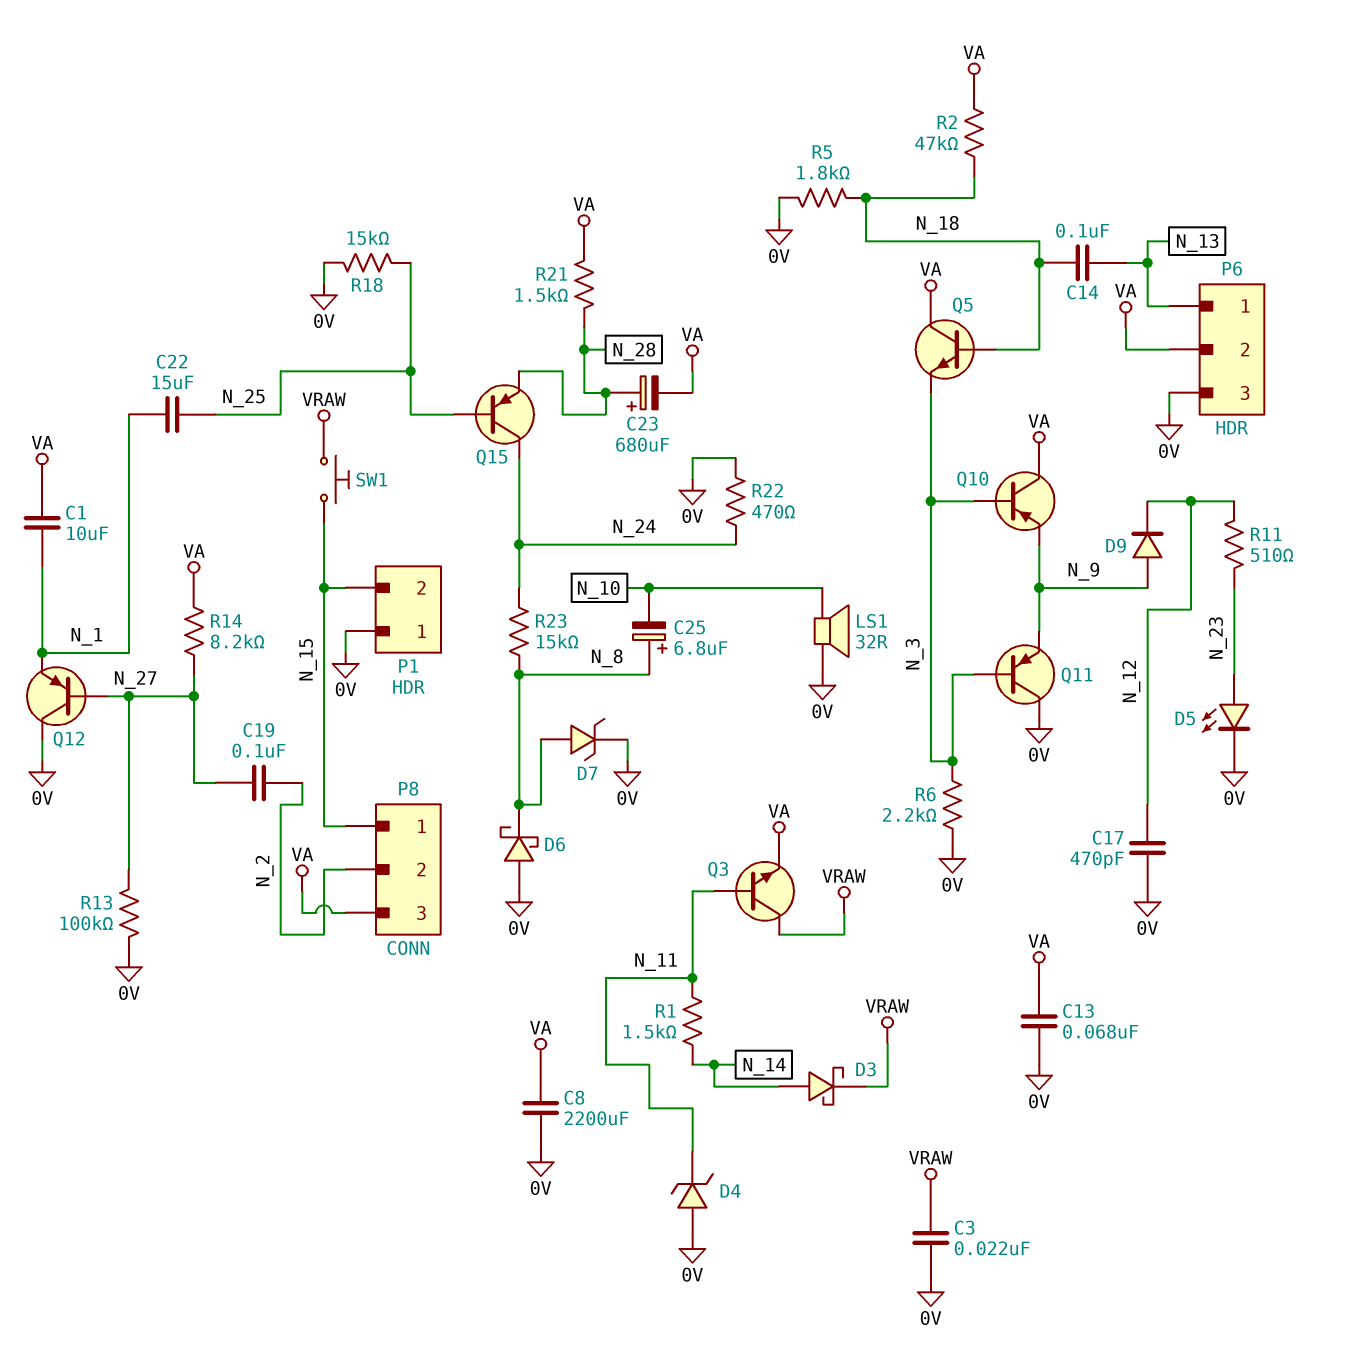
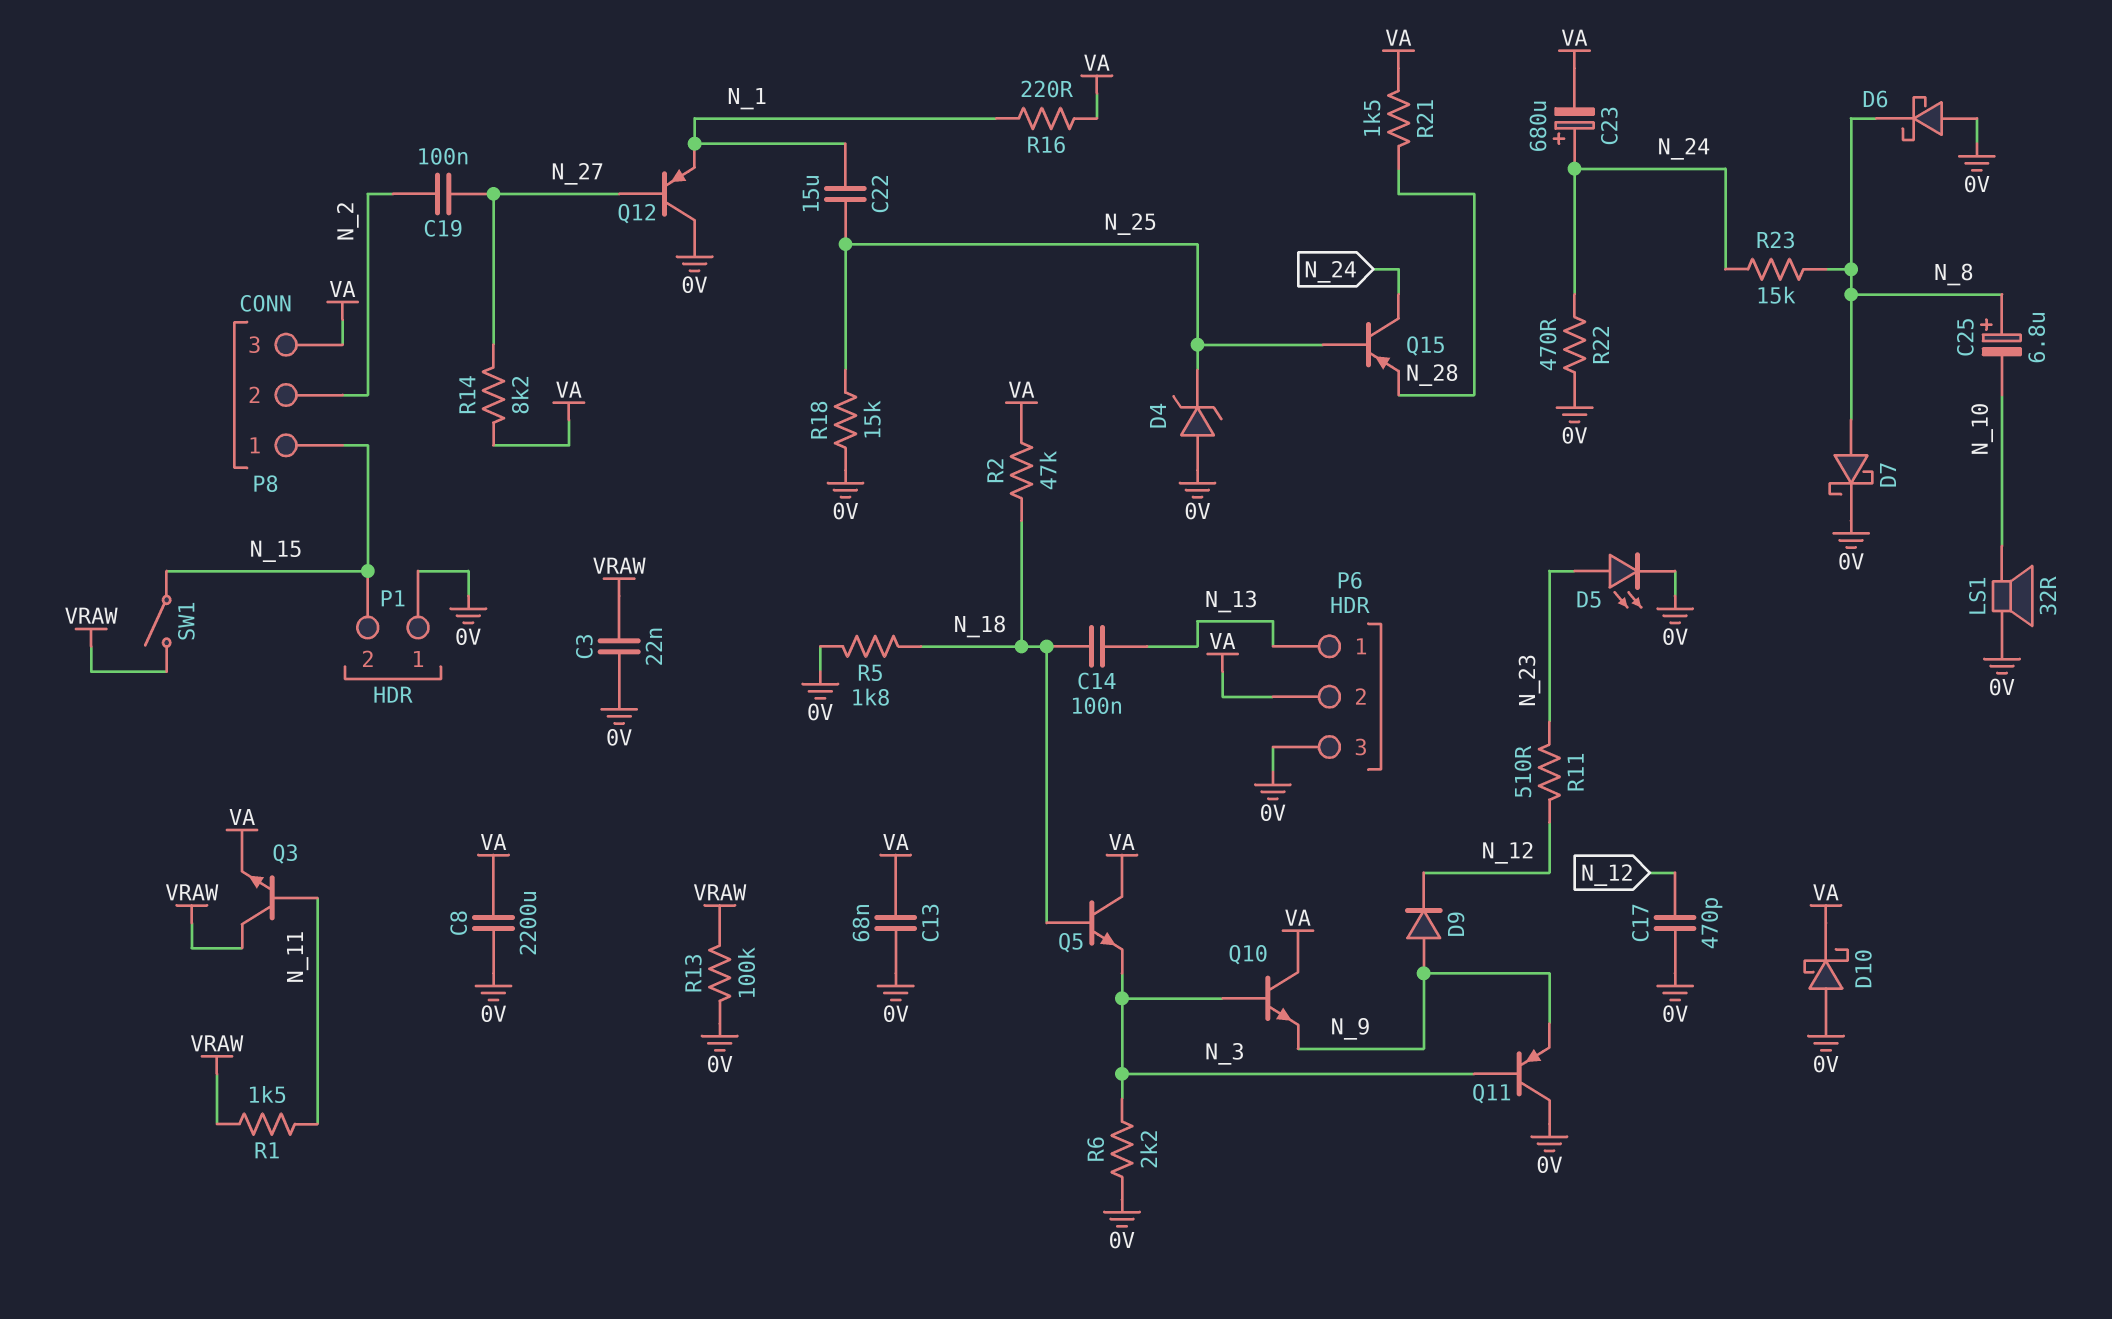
C1: 10uF (N_1, VA) -> none
C23: 680uF (plus N_28, minus VA) -> 680uF (plus N_24, minus VA)
D3: schottky (A N_14, K VRAW) -> none
D4: zener (A 0V, K N_11) -> zener (A 0V, K N_25)
D7: zener (A N_8, K 0V) -> schottky (A N_8, K 0V)
D10: none -> schottky (A 0V, K VA)
Q10: PNP (B N_3, C VA, E N_9) -> NPN (B N_3, C VA, E N_9)
R1: 1.5k (N_11, N_14) -> 1.5k (N_11, VRAW)
R13: 100k (0V, N_27) -> 100k (0V, VRAW)
R16: none -> 220 (N_1, VA)
SW1: button (N_15, VRAW) -> switch (N_15, VRAW)

